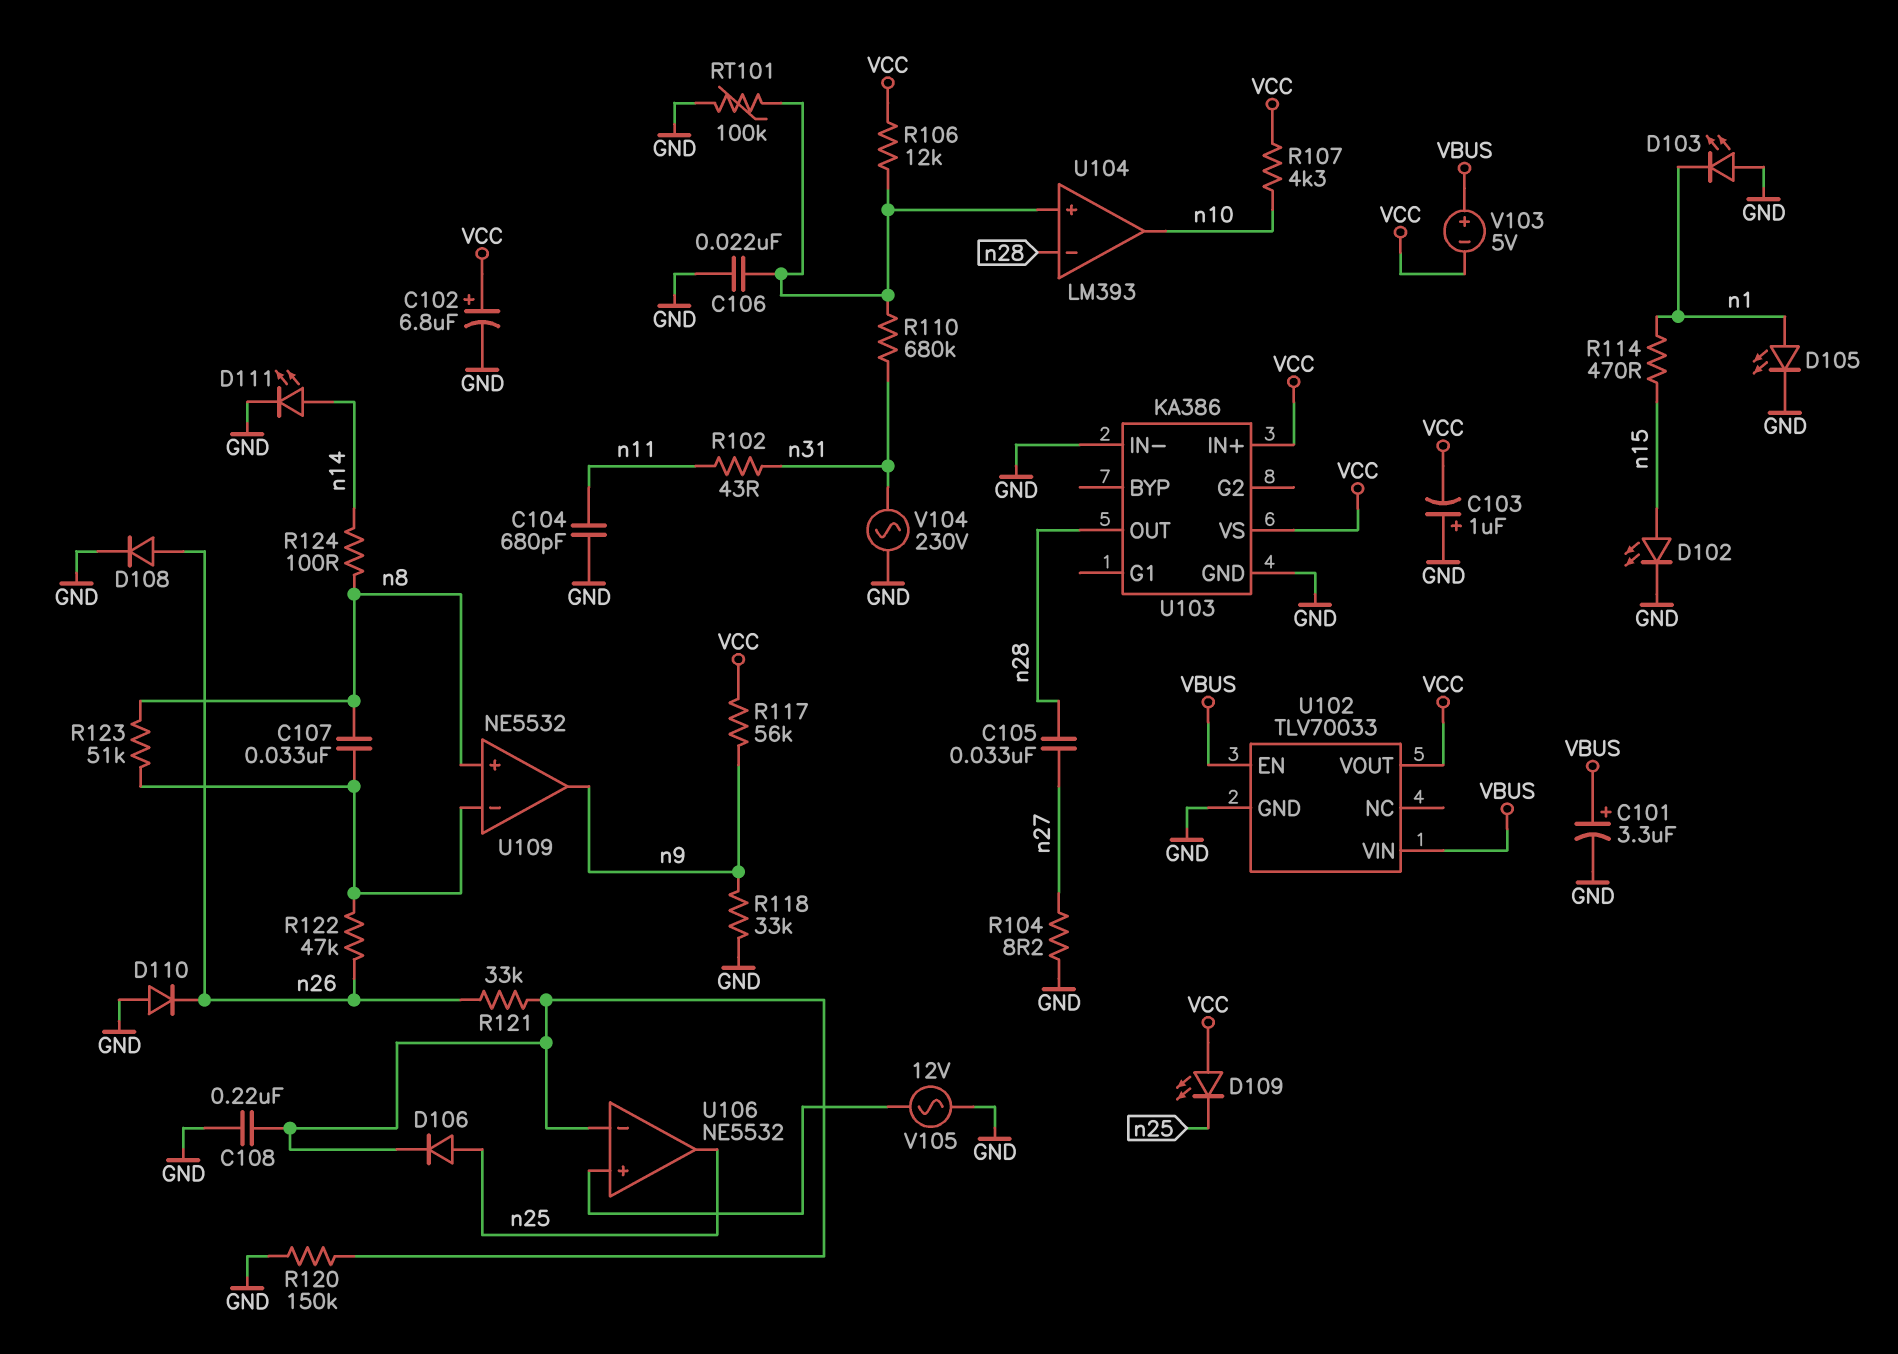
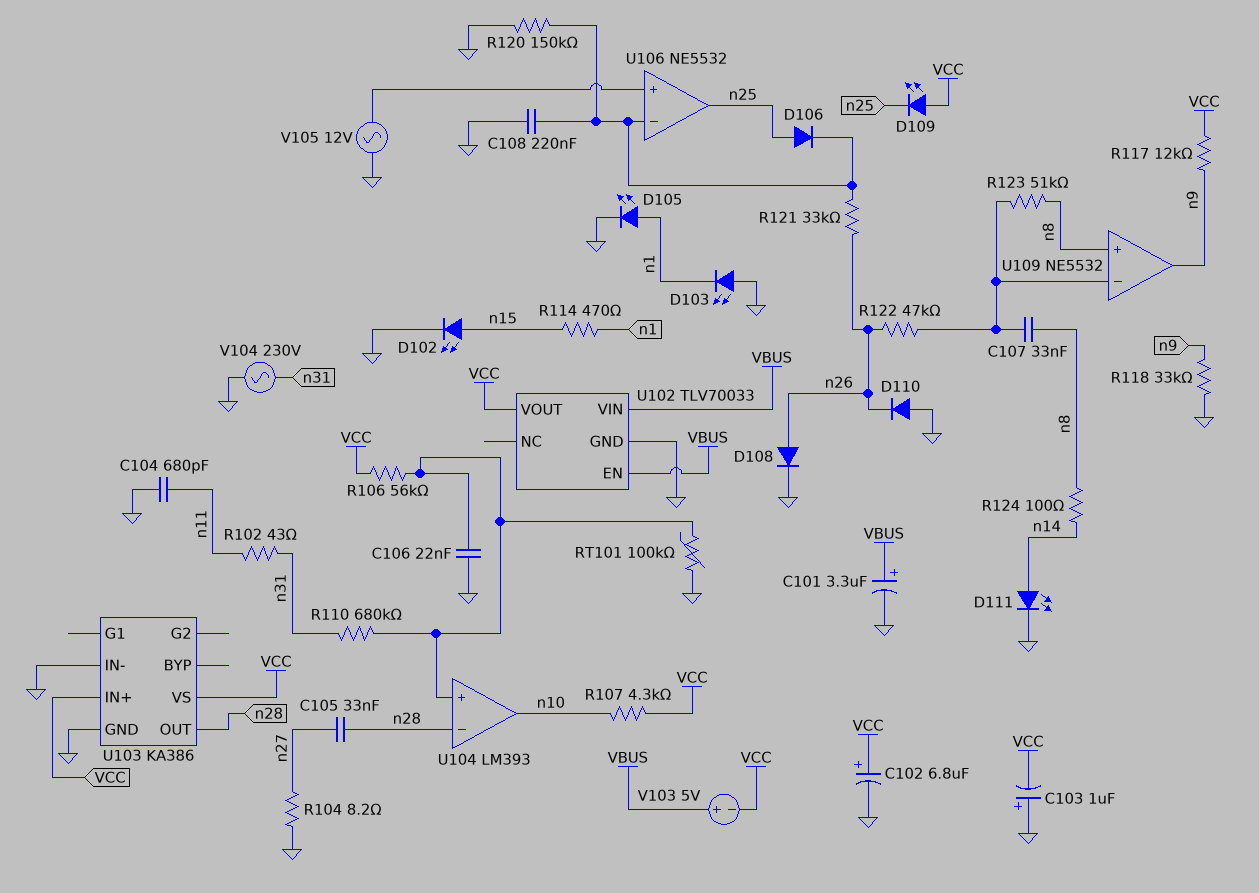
R106: 12k (U104/in+, VCC) -> 56k (U104/in+, VCC)
R117: 56k (VCC, n9) -> 12k (VCC, n9)

